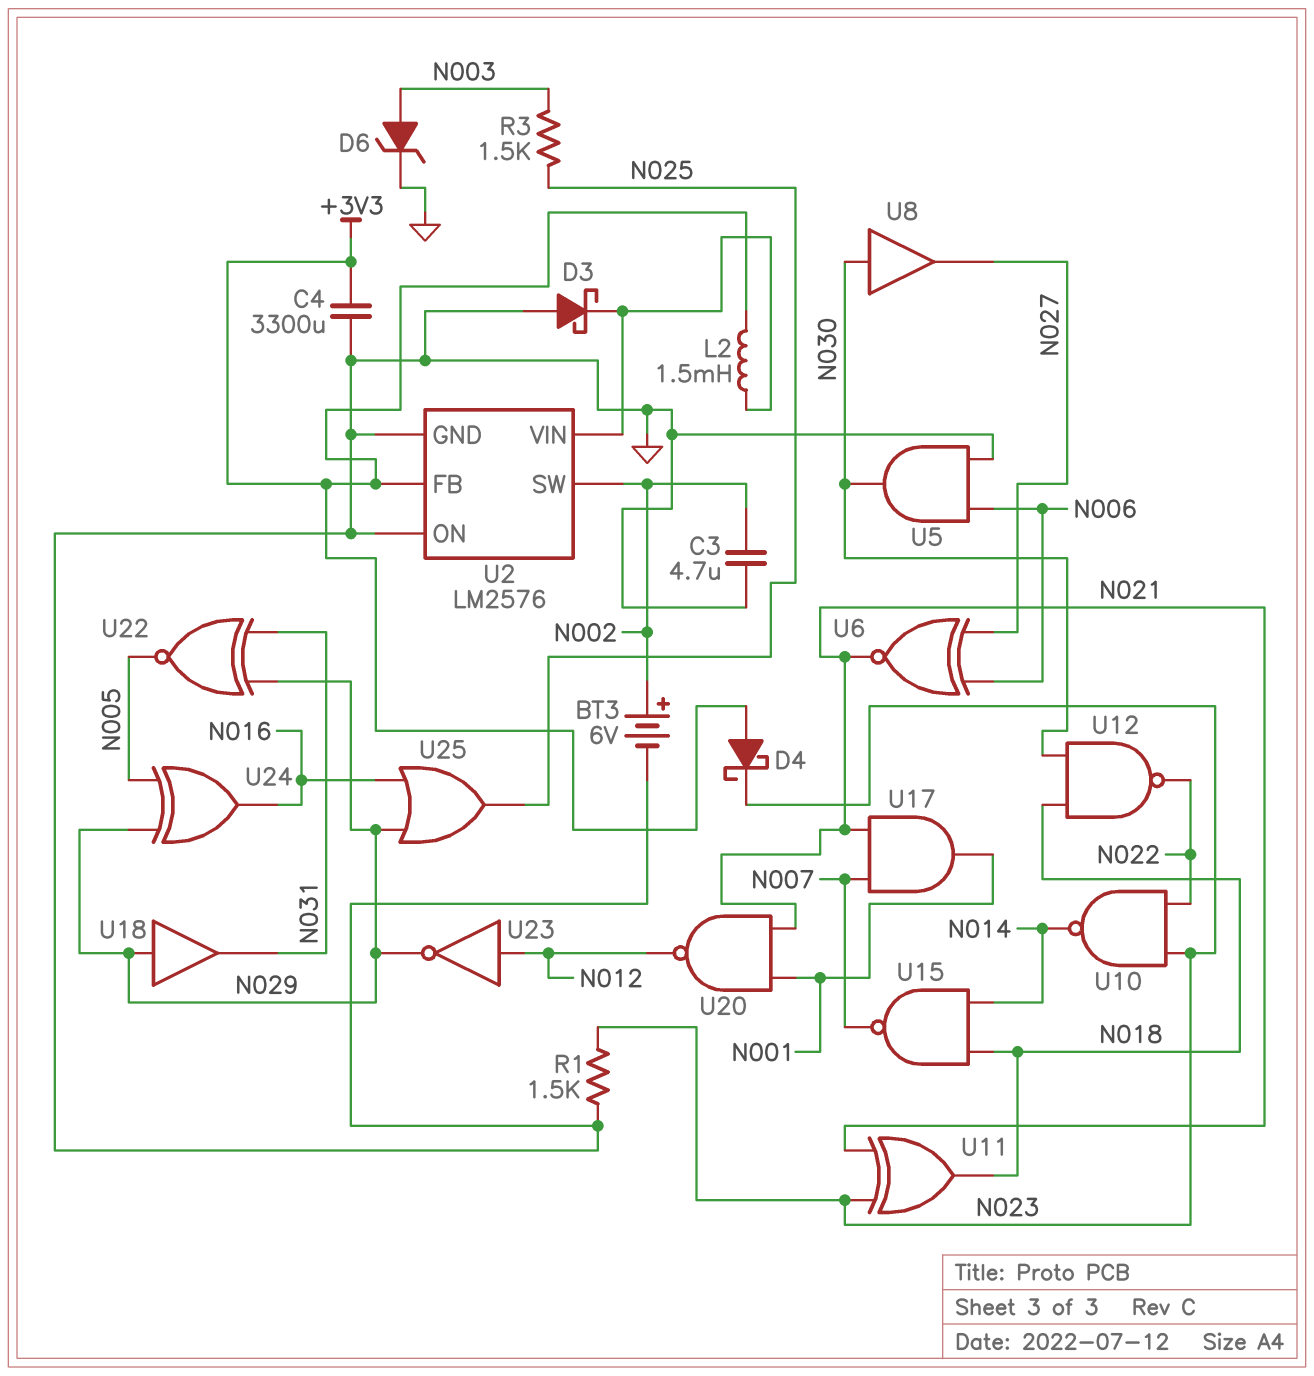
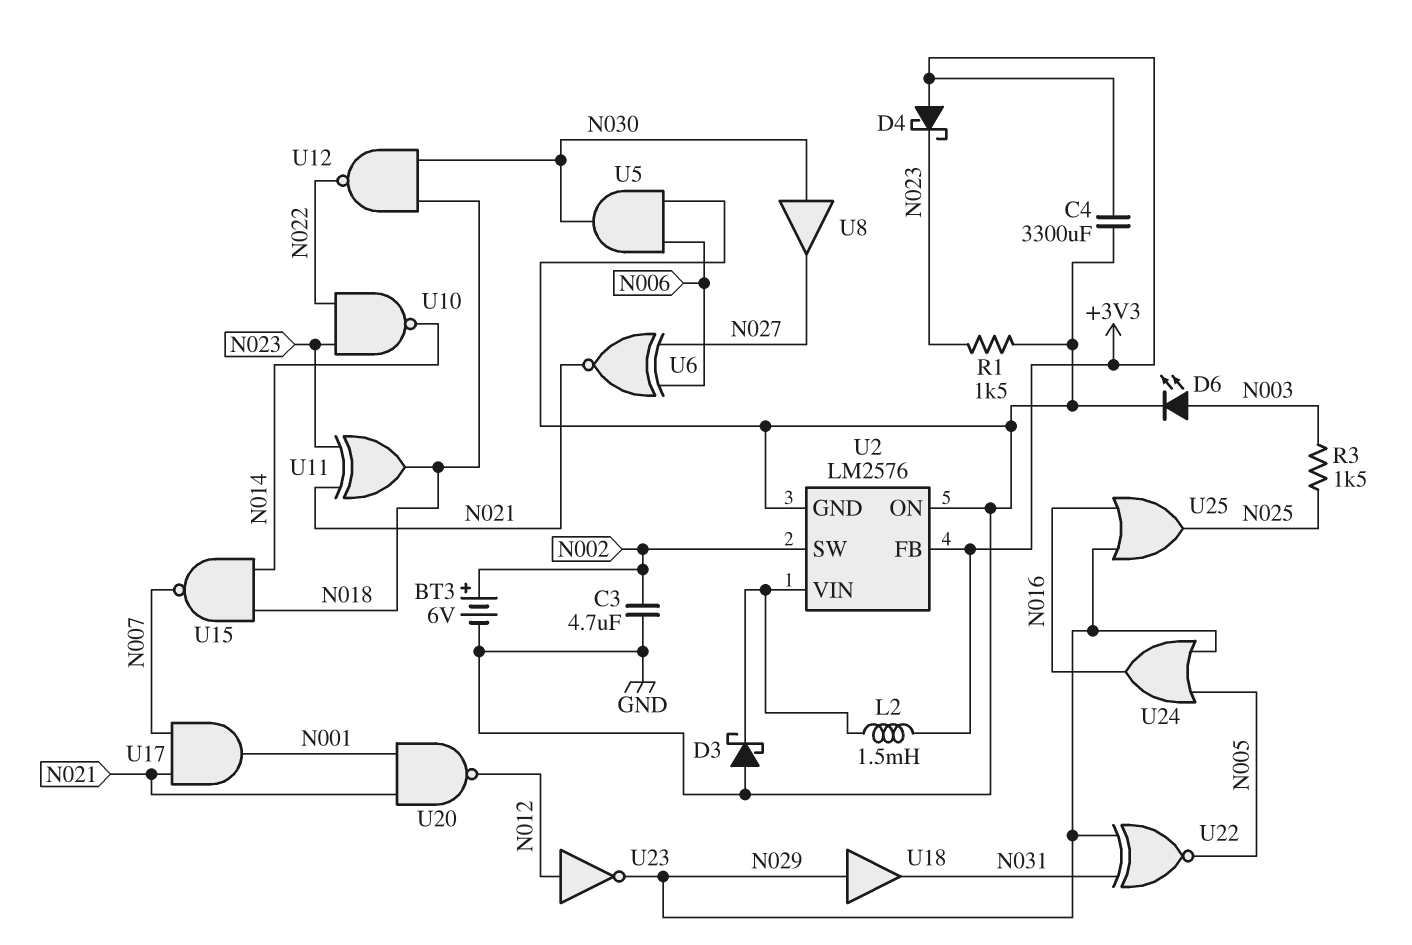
D6: zener (A N003, K GND) -> LED (A N003, K GND)
U24: XOR (in N005, in N029, out N016) -> OR (in N005, in N029, out N016)

